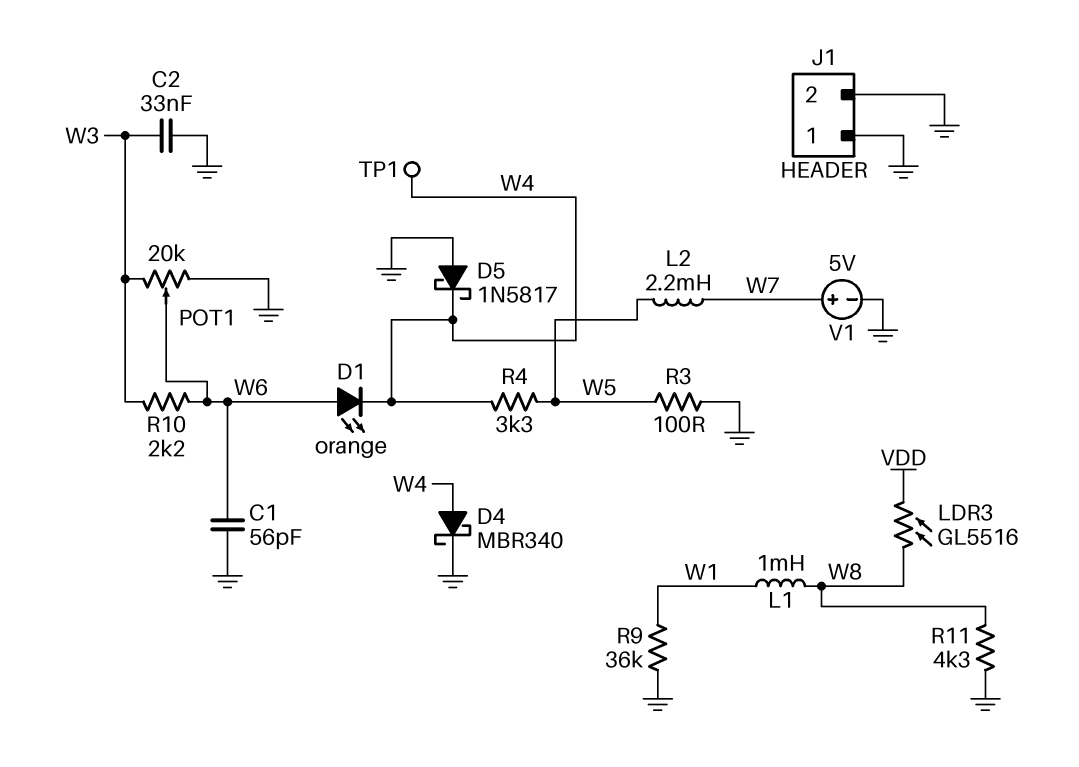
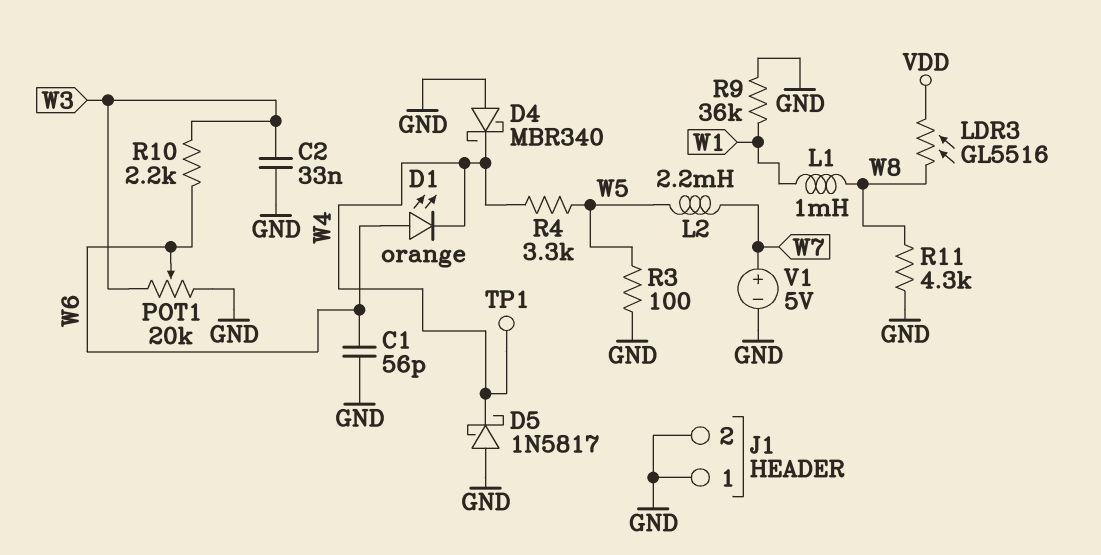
D4: schottky MBR340 (A W4, K GND) -> schottky MBR340 (A GND, K W4)

